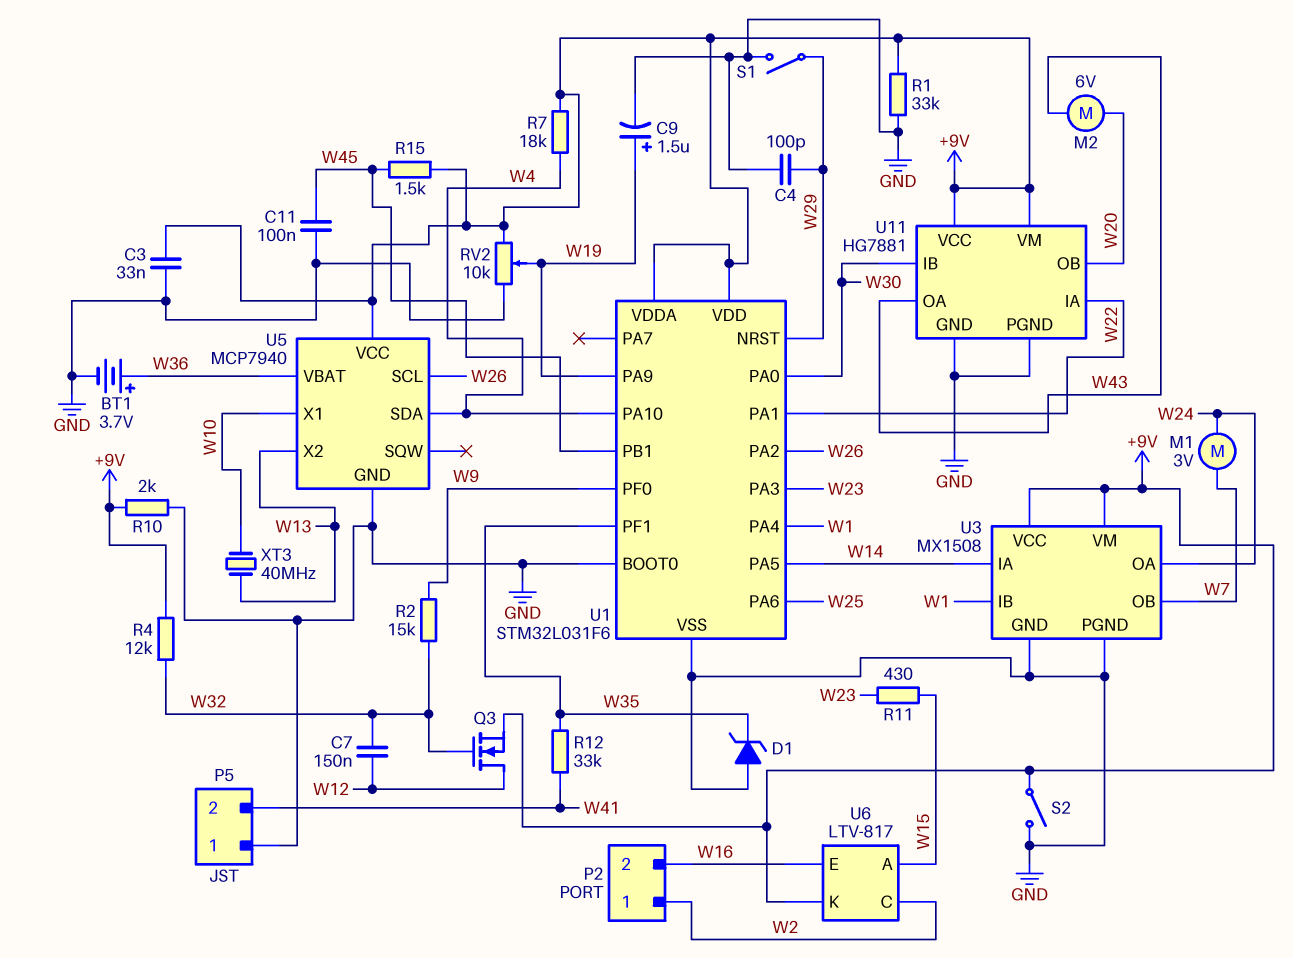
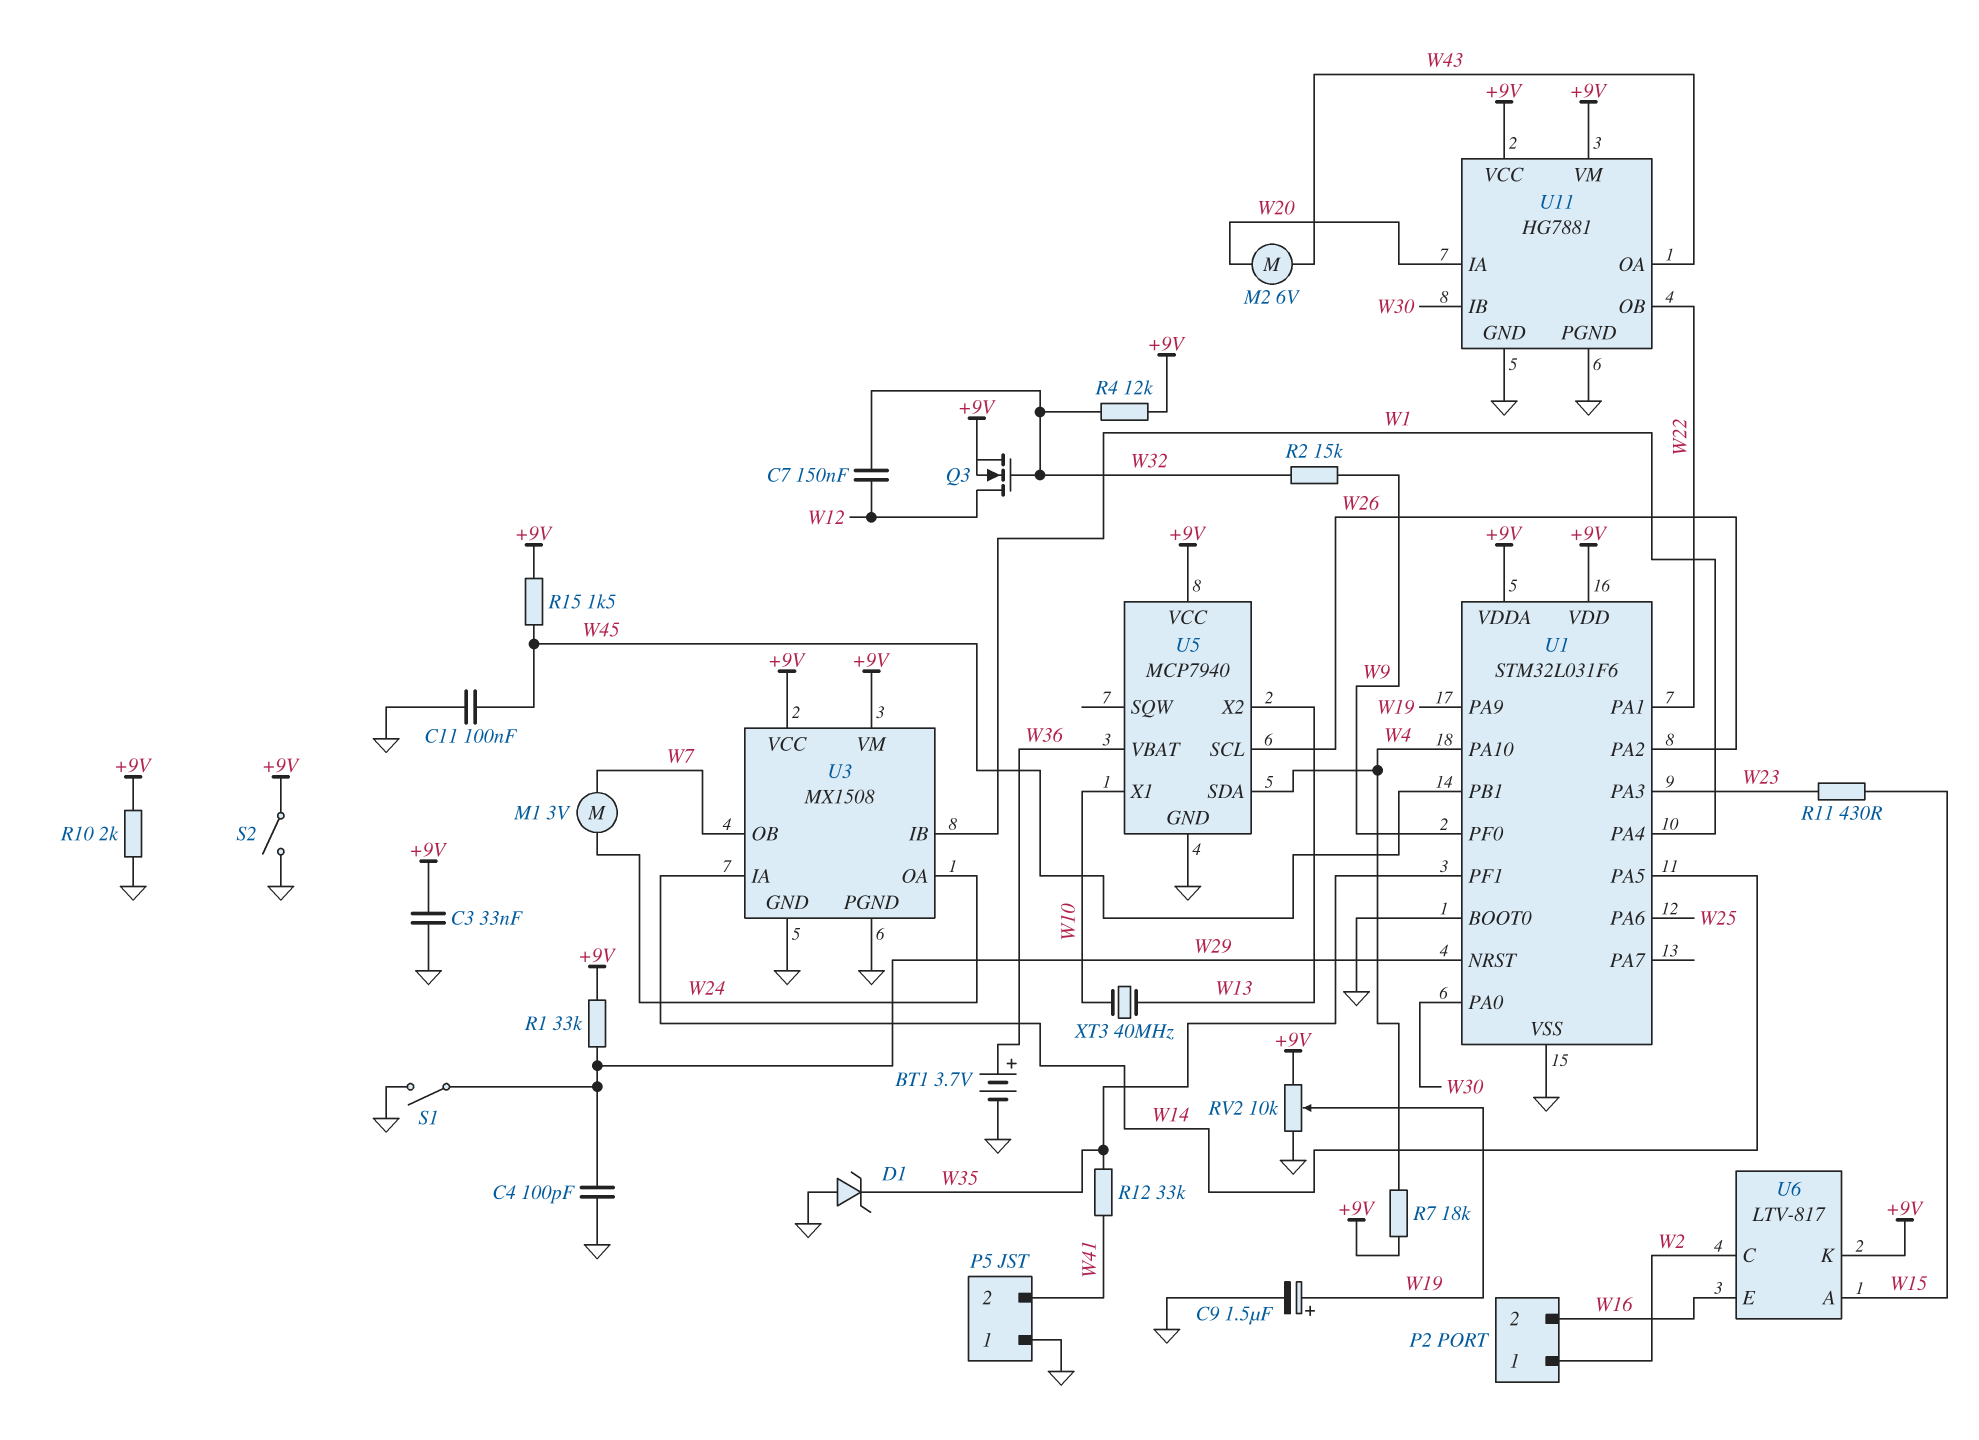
R1: 33k (+9V, GND) -> 33k (+9V, W29)
U11 pin IA: W22 -> W20
U11 pin OB: W20 -> W22

